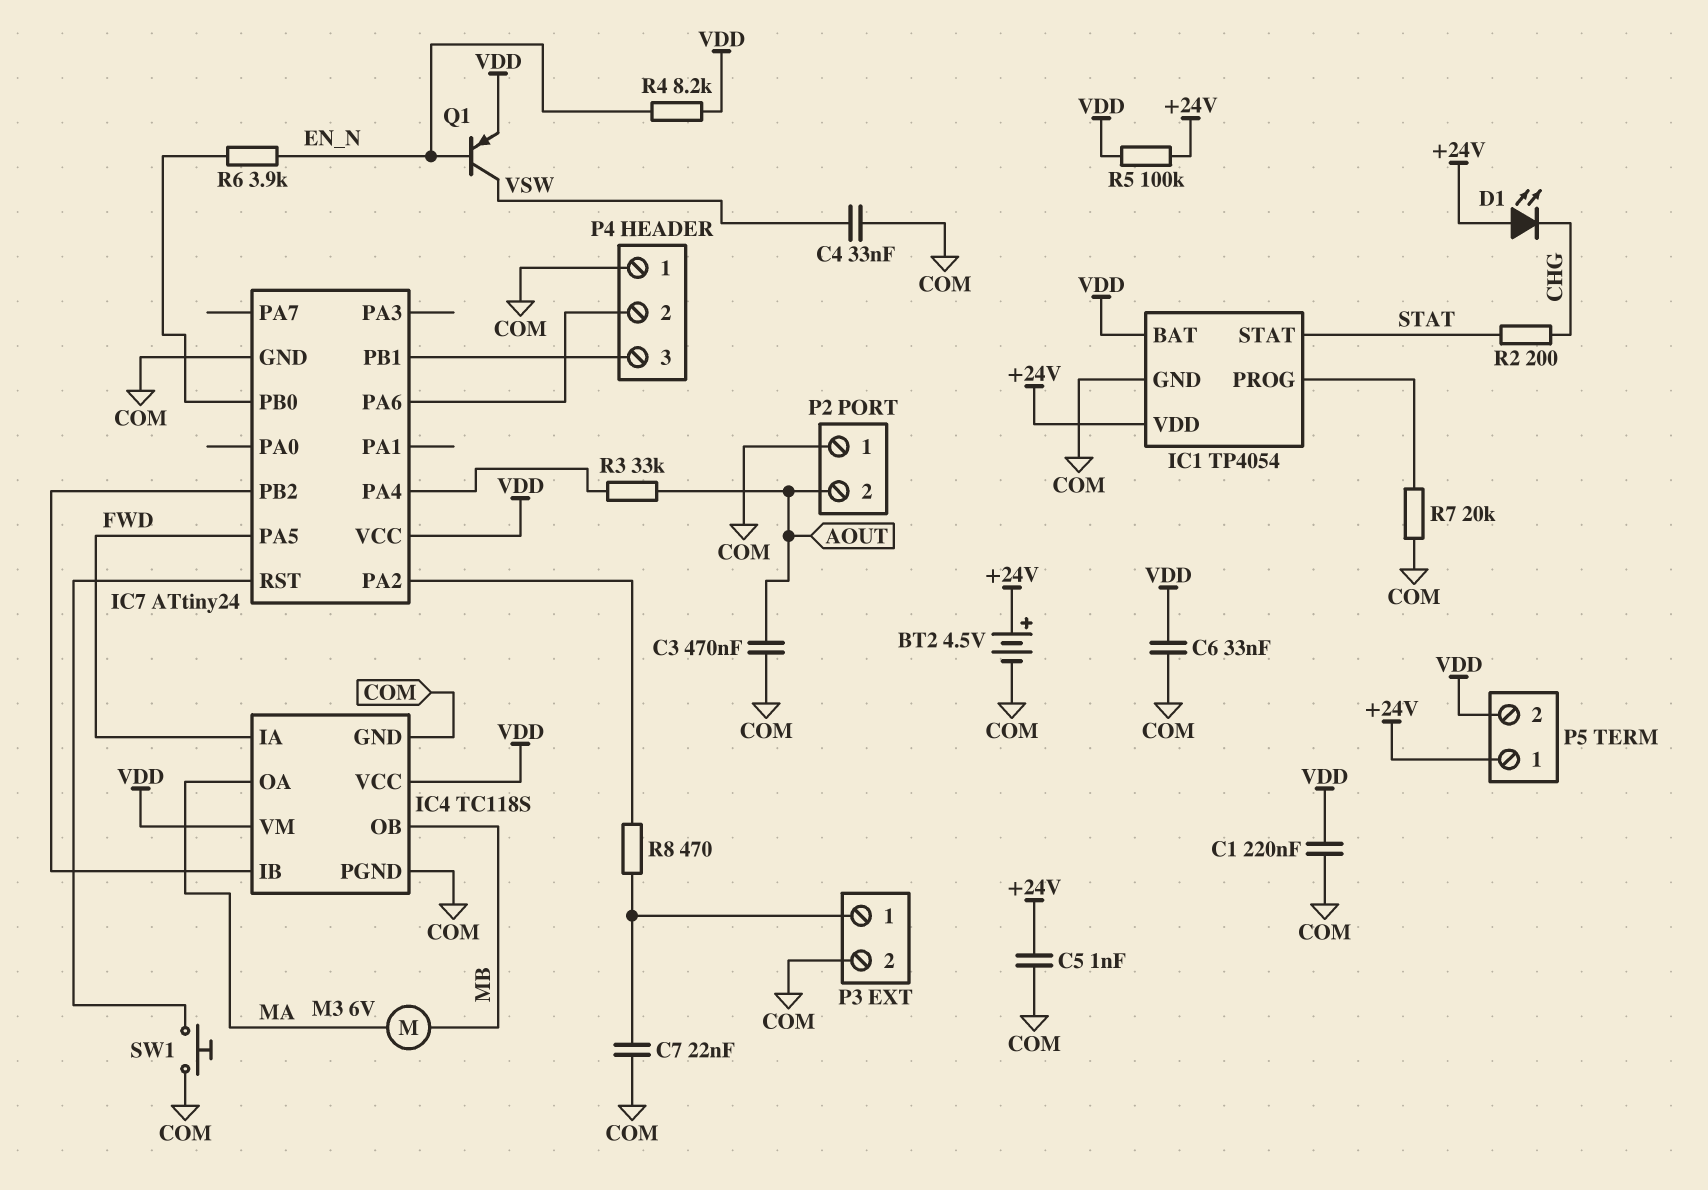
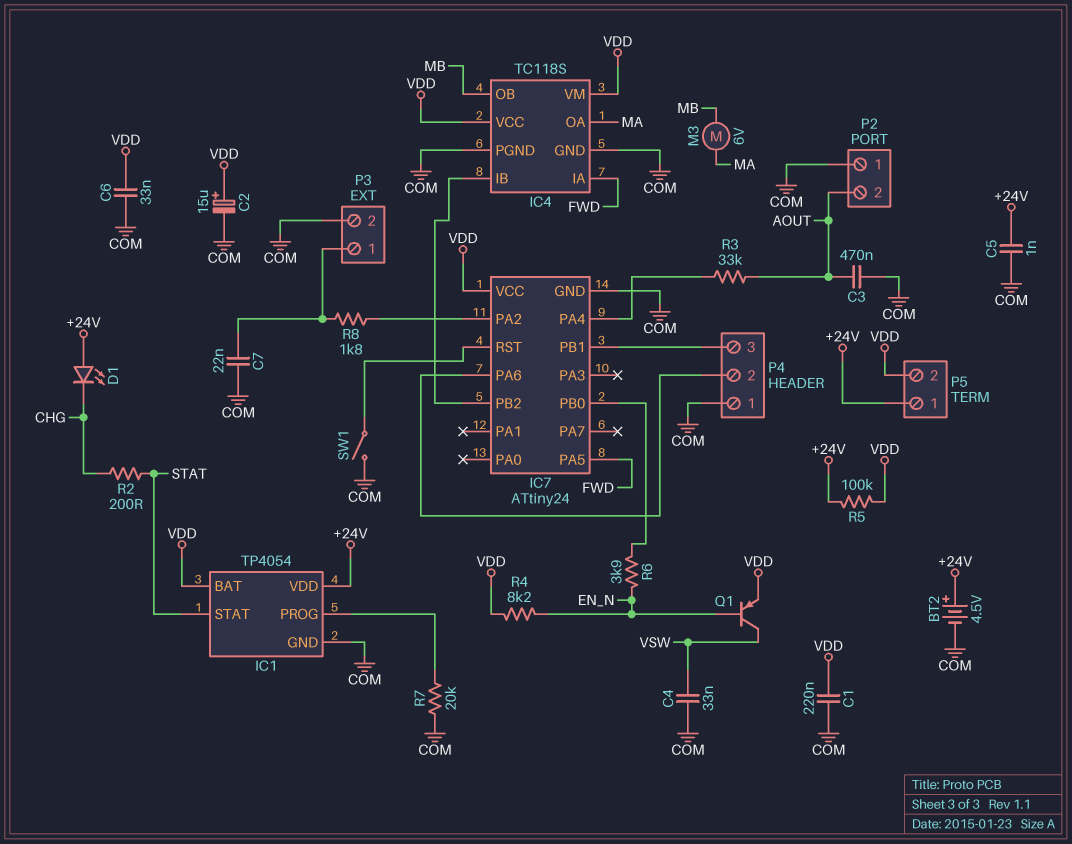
C2: none -> 15uF (plus VDD, minus COM)
R8: 470 (IC7/PA2, P3/1) -> 1.8k (IC7/PA2, P3/1)
SW1: button (COM, IC7/RST) -> switch (COM, IC7/RST)

